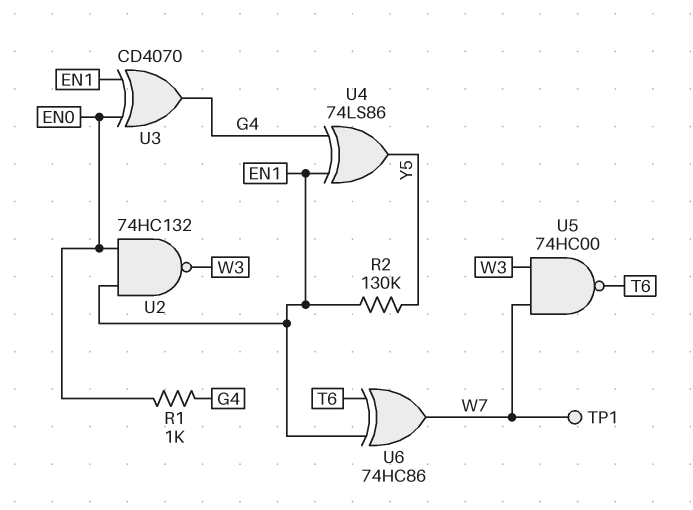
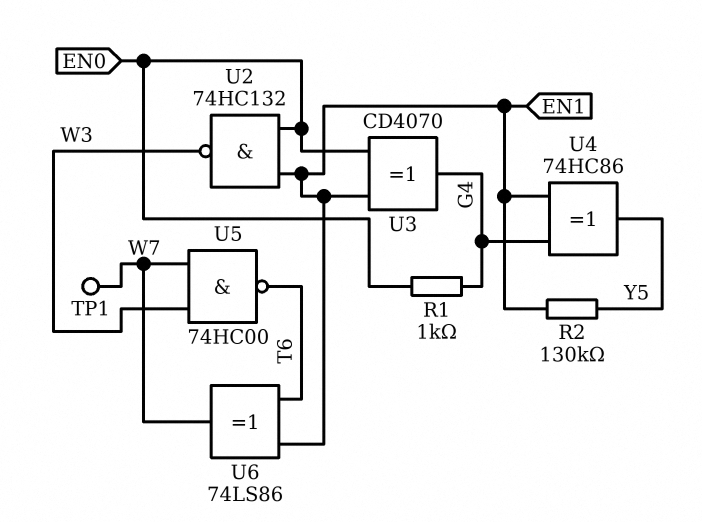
U4: XOR 74LS86 (in EN1, in G4, out Y5) -> XOR 74HC86 (in EN1, in G4, out Y5)
U6: XOR 74HC86 (in EN1, in T6, out W7) -> XOR 74LS86 (in EN1, in T6, out W7)

